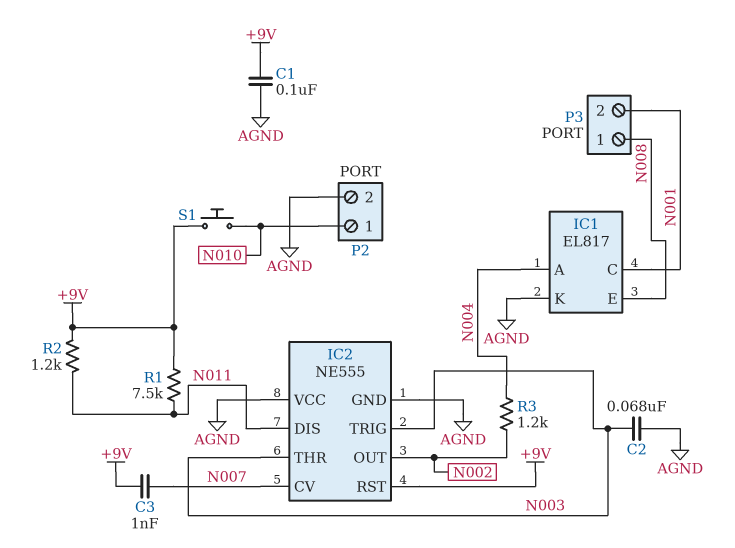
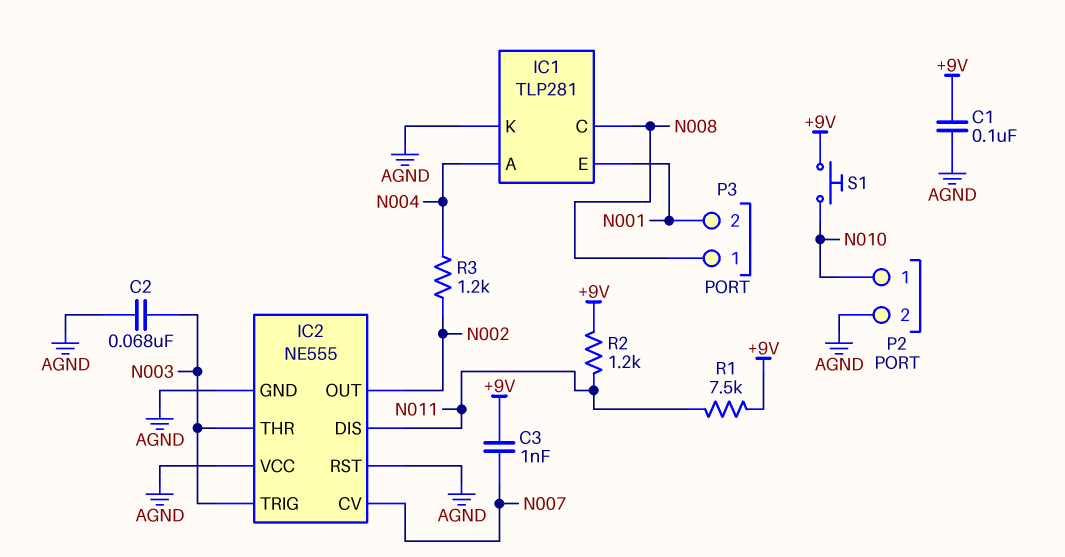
IC1: EL817 -> TLP281
IC1 pin C: N001 -> N008
IC1 pin E: N008 -> N001
IC2 pin RST: +9V -> AGND

